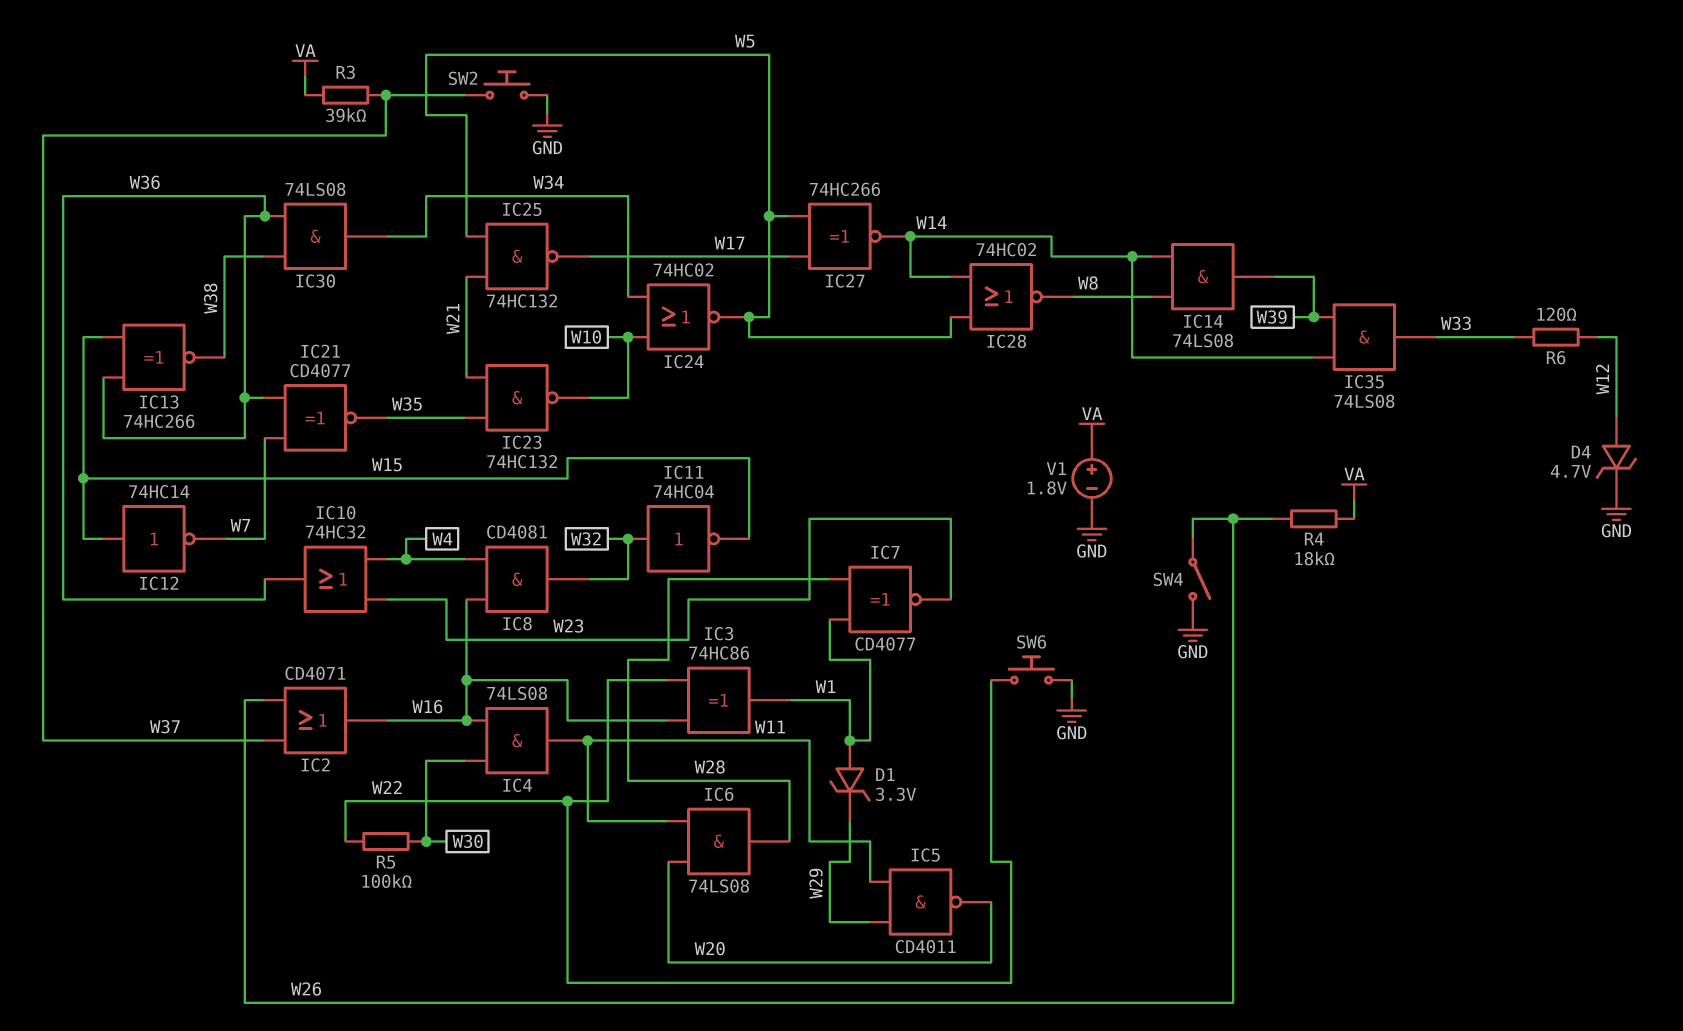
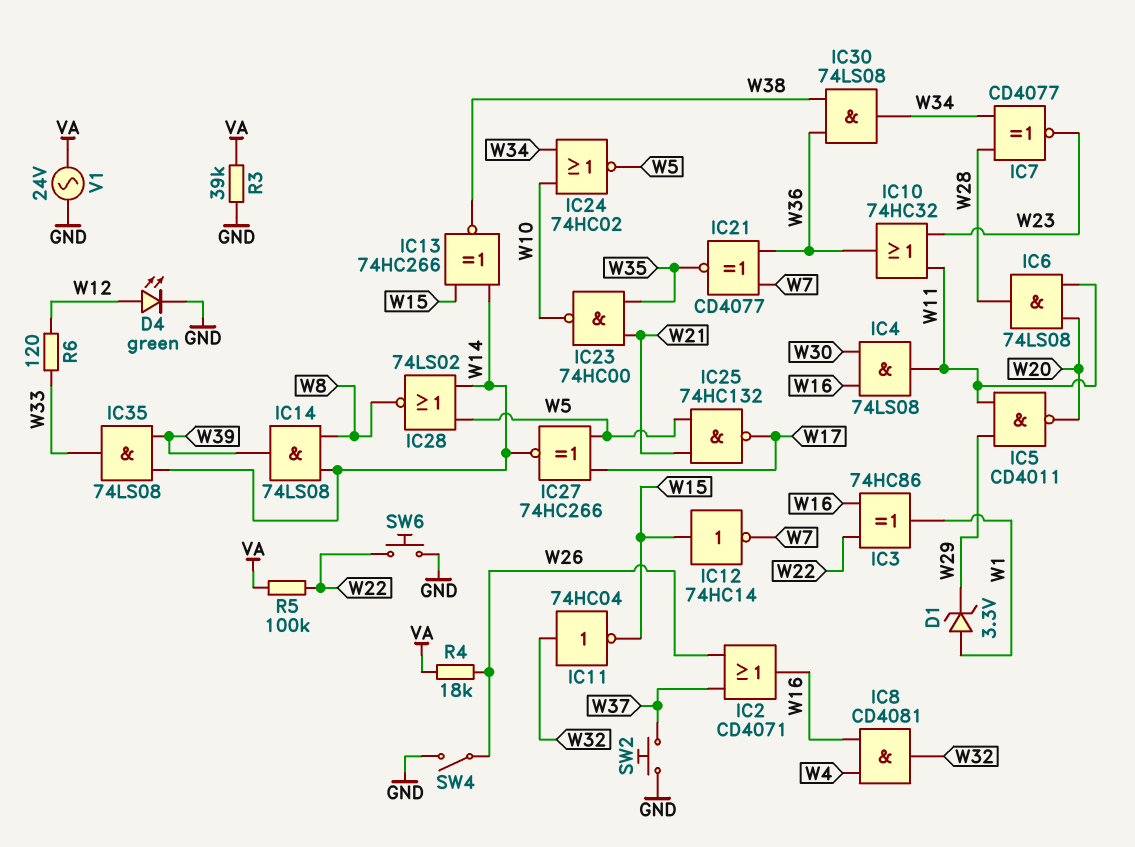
D4: zener 4.7V (A W12, K GND) -> LED green (A W12, K GND)
IC7: XNOR CD4077 (in W1, in W28, out W23) -> XNOR CD4077 (in W28, in W34, out W23)
IC10: OR 74HC32 (in W4, in W23, out W36) -> OR 74HC32 (in W11, in W23, out W36)
IC13: XNOR 74HC266 (in W15, in W36, out W38) -> XNOR 74HC266 (in W14, in W15, out W38)
IC23: NAND 74HC132 (in W21, in W35, out W10) -> NAND 74HC00 (in W21, in W35, out W10)
IC28: NOR 74HC02 (in W5, in W14, out W8) -> NOR 74LS02 (in W5, in W14, out W8)
R3: 39k (VA, W37) -> 39k (GND, VA)
R5: 100k (W22, W30) -> 100k (VA, W22)
V1: 1.8V (plus VA, minus GND) -> AC 24V (GND, VA)

